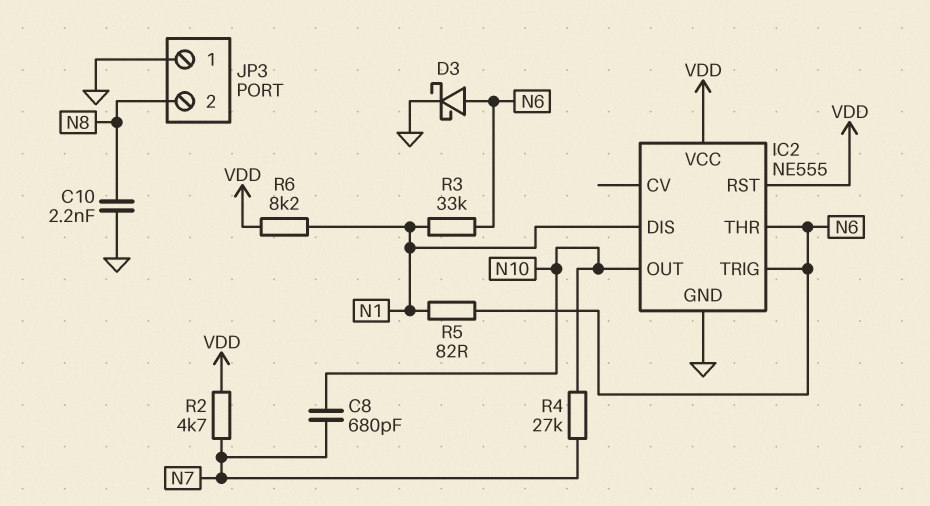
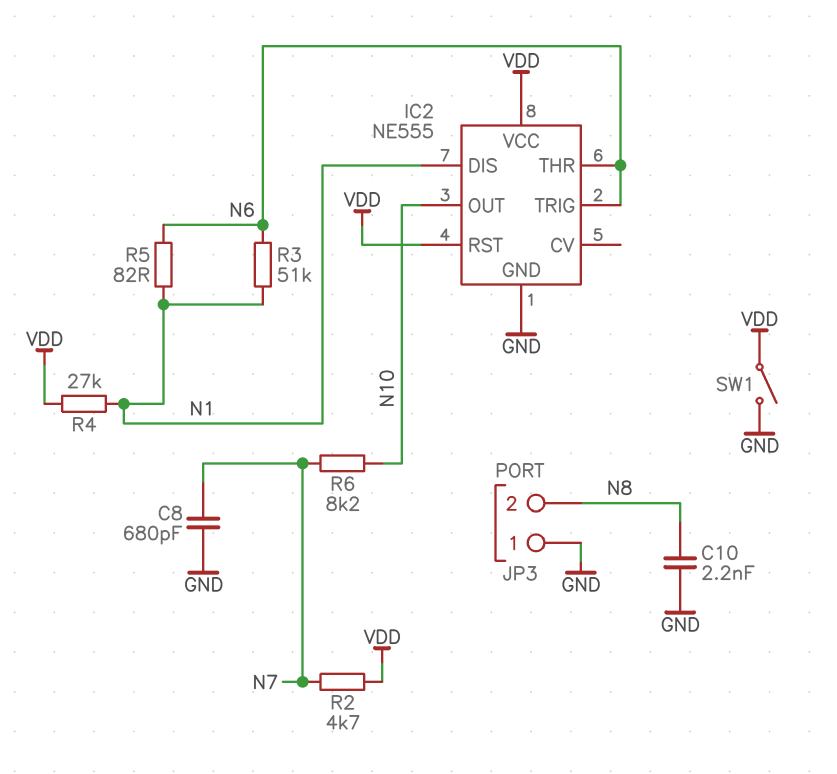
C8: 680pF (N7, N10) -> 680pF (GND, N7)
D3: schottky (A N6, K GND) -> none
R3: 33k (N1, N6) -> 51k (N1, N6)
R4: 27k (N7, N10) -> 27k (N1, VDD)
R6: 8.2k (N1, VDD) -> 8.2k (N7, N10)
SW1: none -> switch (GND, VDD)

